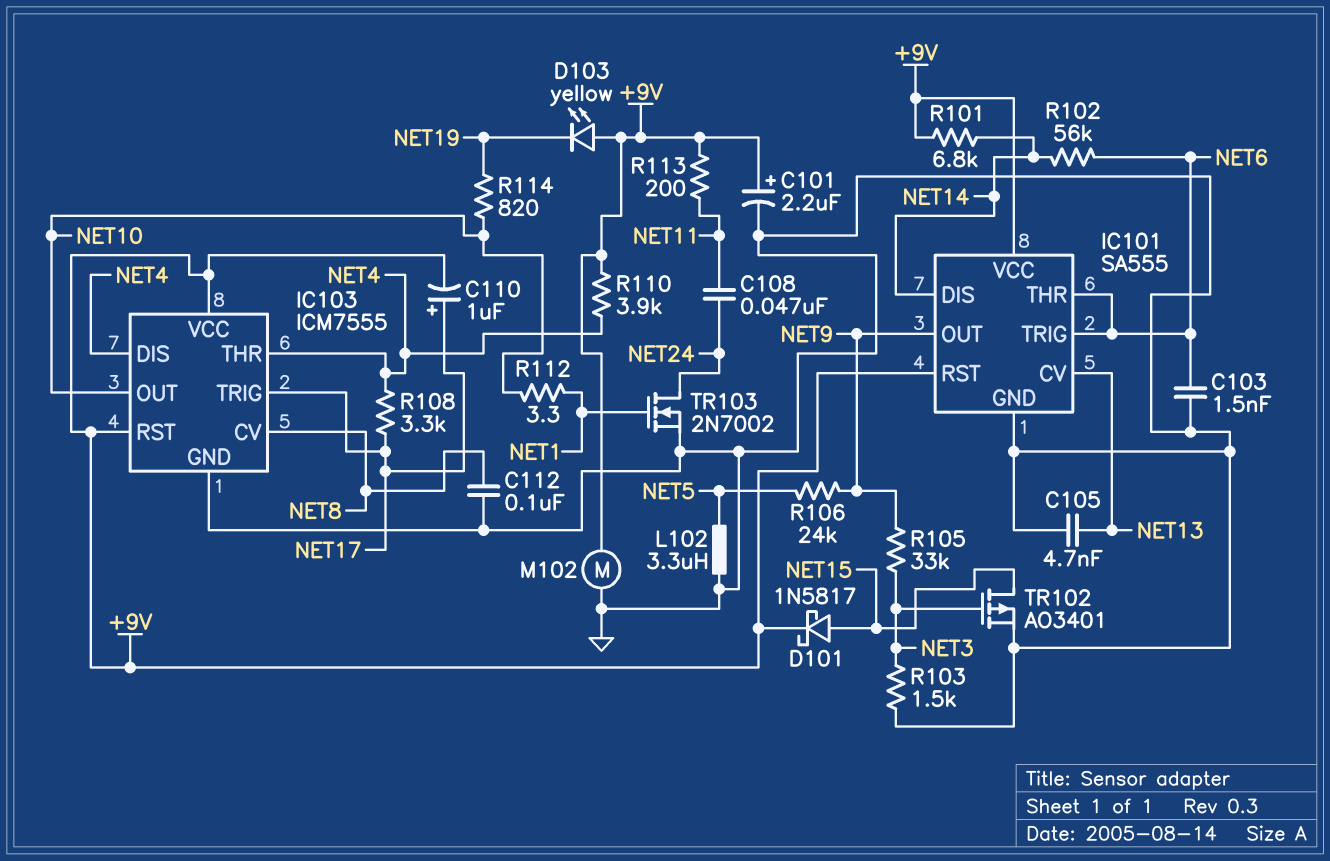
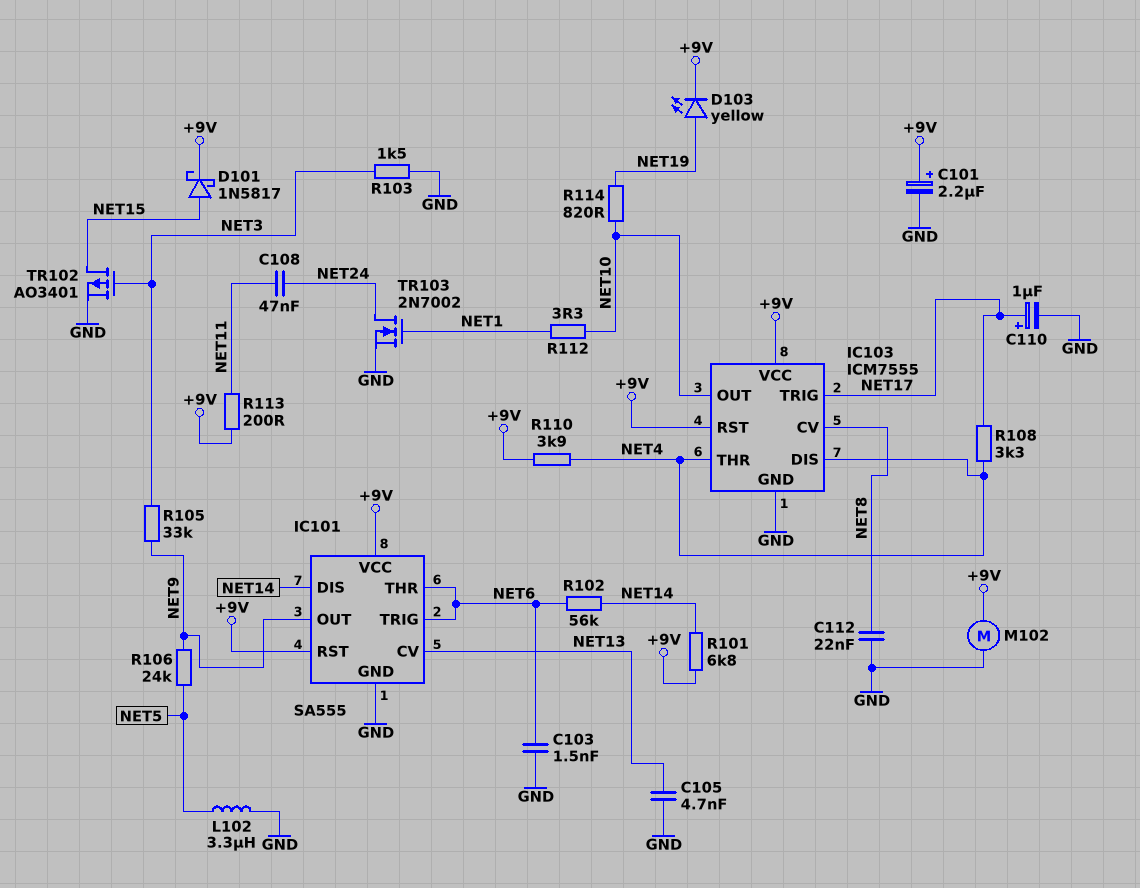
C110: 1uF (plus NET17, minus +9V) -> 1uF (plus NET17, minus GND)
C112: 100nF (GND, NET8) -> 22nF (GND, NET8)
D103: LED yellow (A +9V, K NET19) -> LED yellow (A NET19, K +9V)

